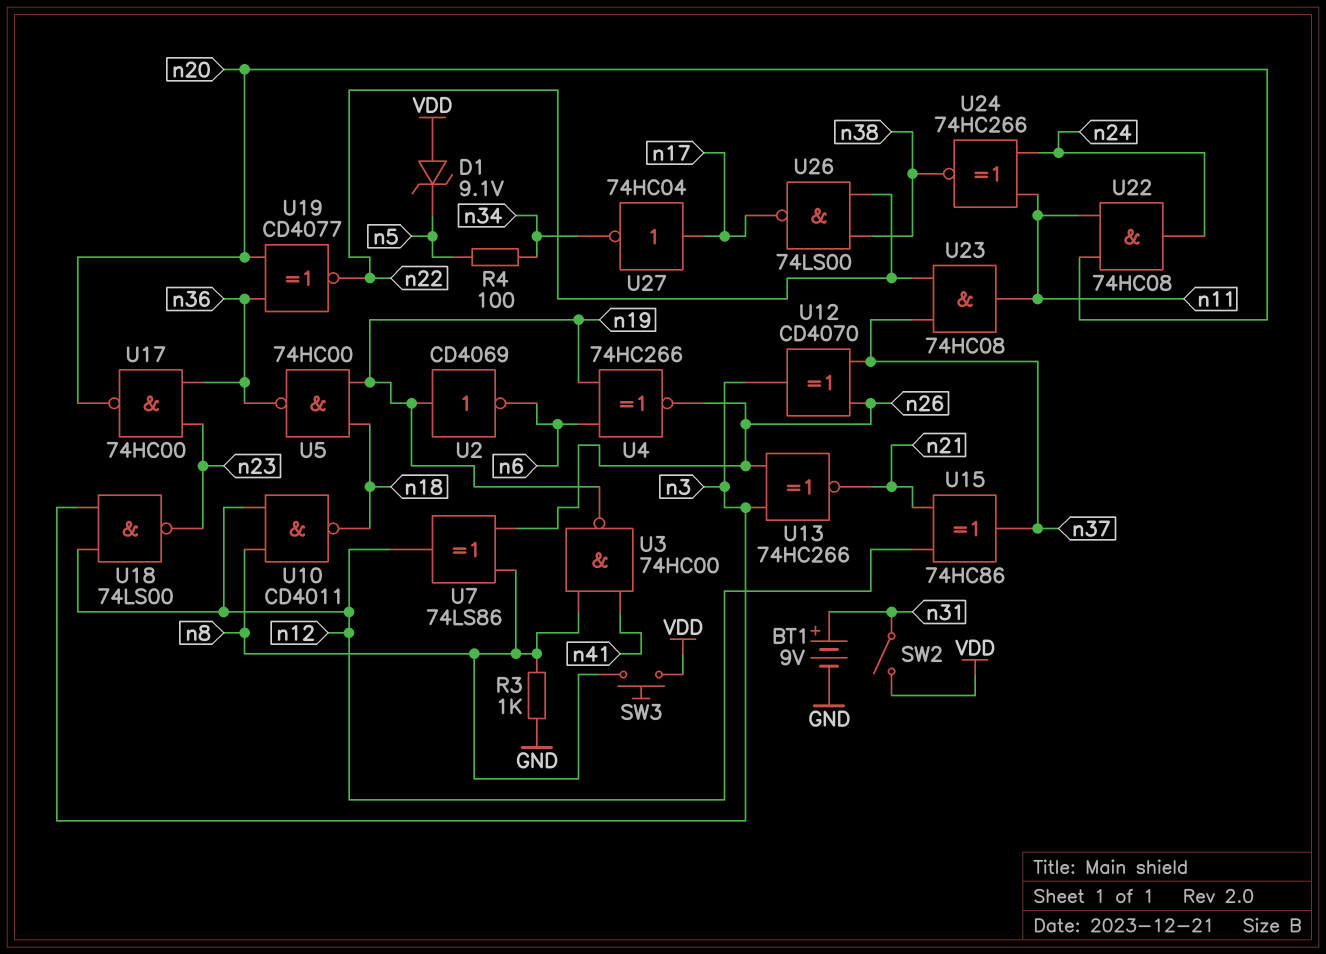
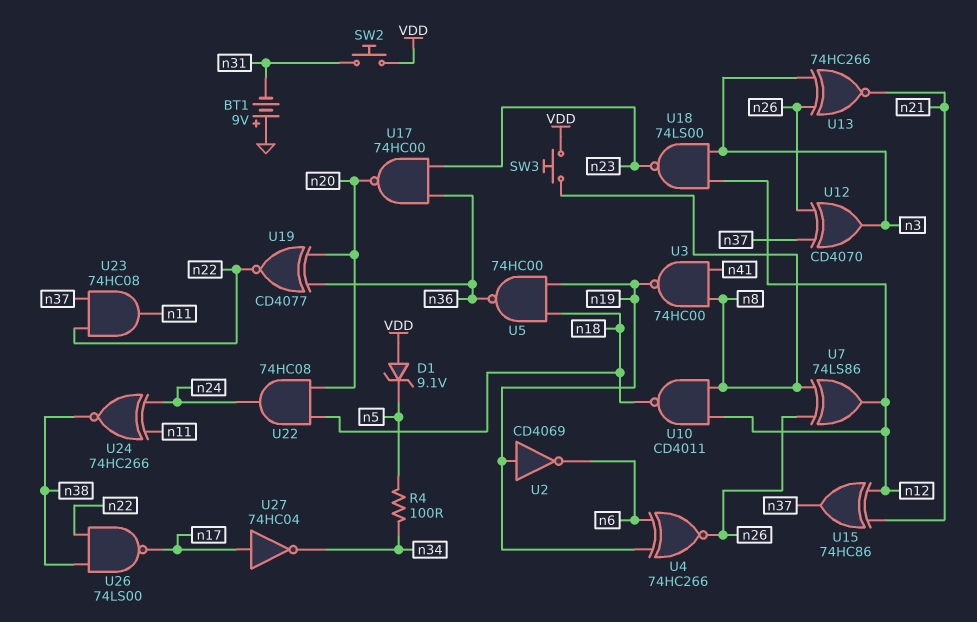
BT1: 9V (plus n31, minus GND) -> 9V (plus GND, minus n31)
R3: 1k (GND, n8) -> none
SW2: switch (VDD, n31) -> button (VDD, n31)
U22: AND 74HC08 (in n11, in n20, out n24) -> AND 74HC08 (in n18, in n20, out n24)

